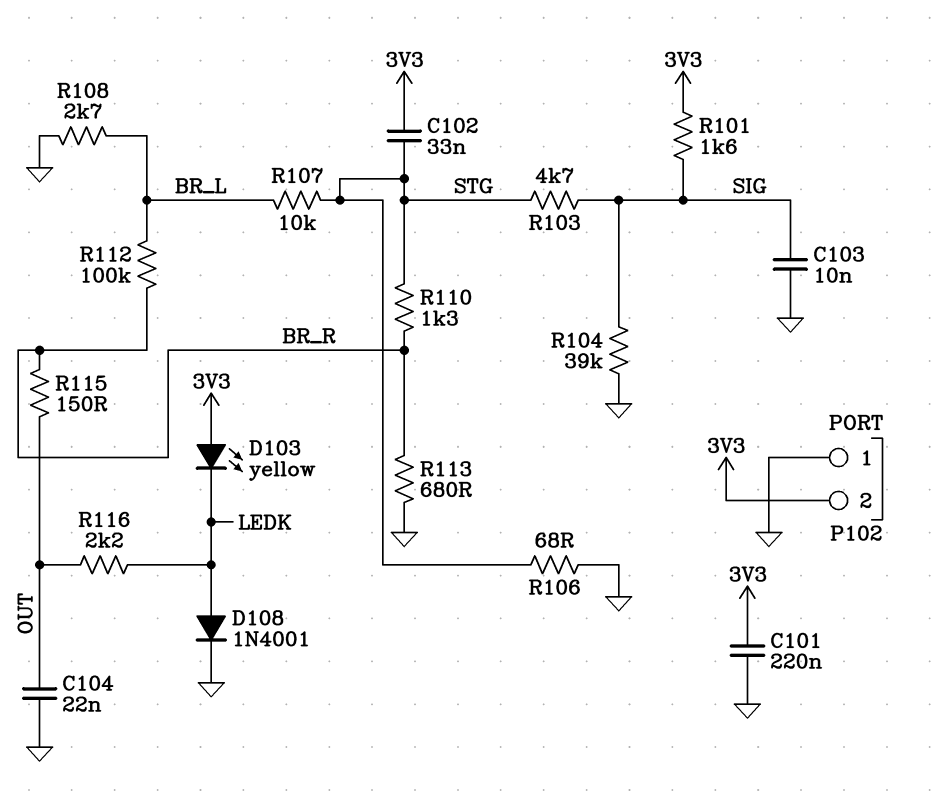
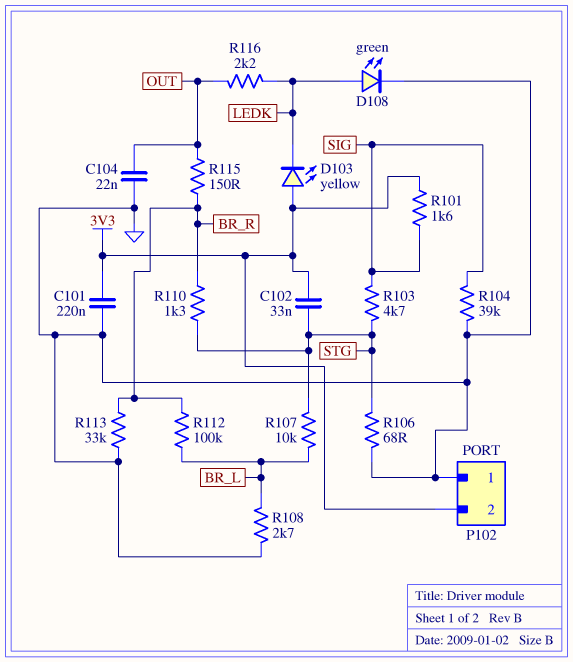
C103: 10nF (GND, SIG) -> none
D108: diode 1N4001 (A LEDK, K GND) -> LED green (A LEDK, K GND)
R113: 680 (BR_R, GND) -> 33k (BR_R, GND)

